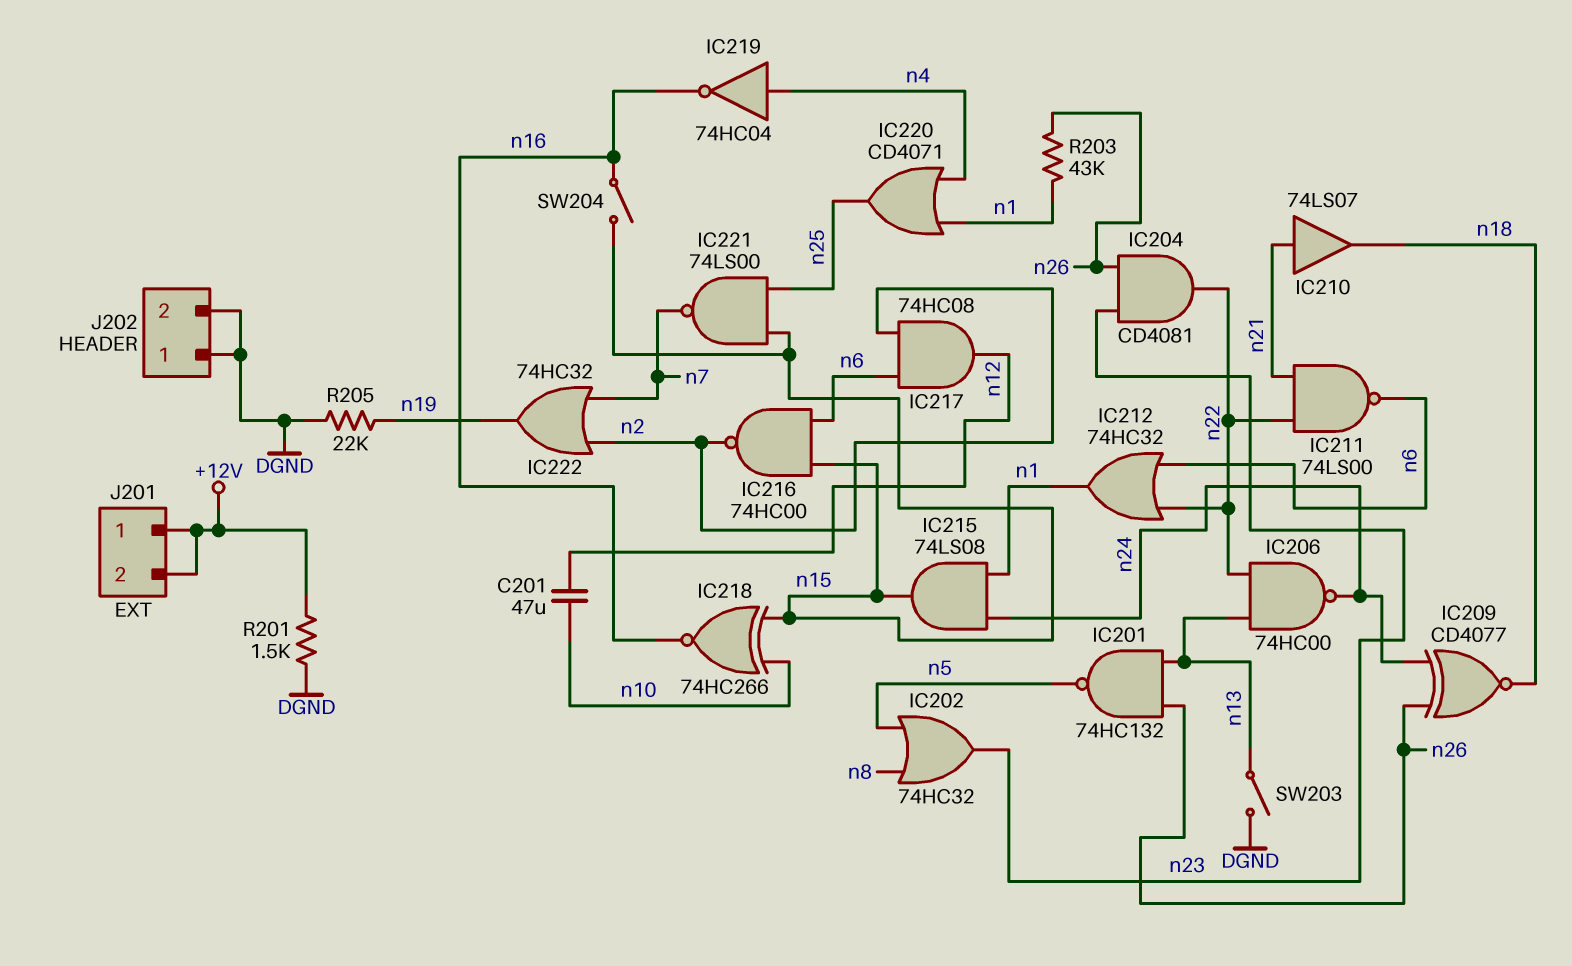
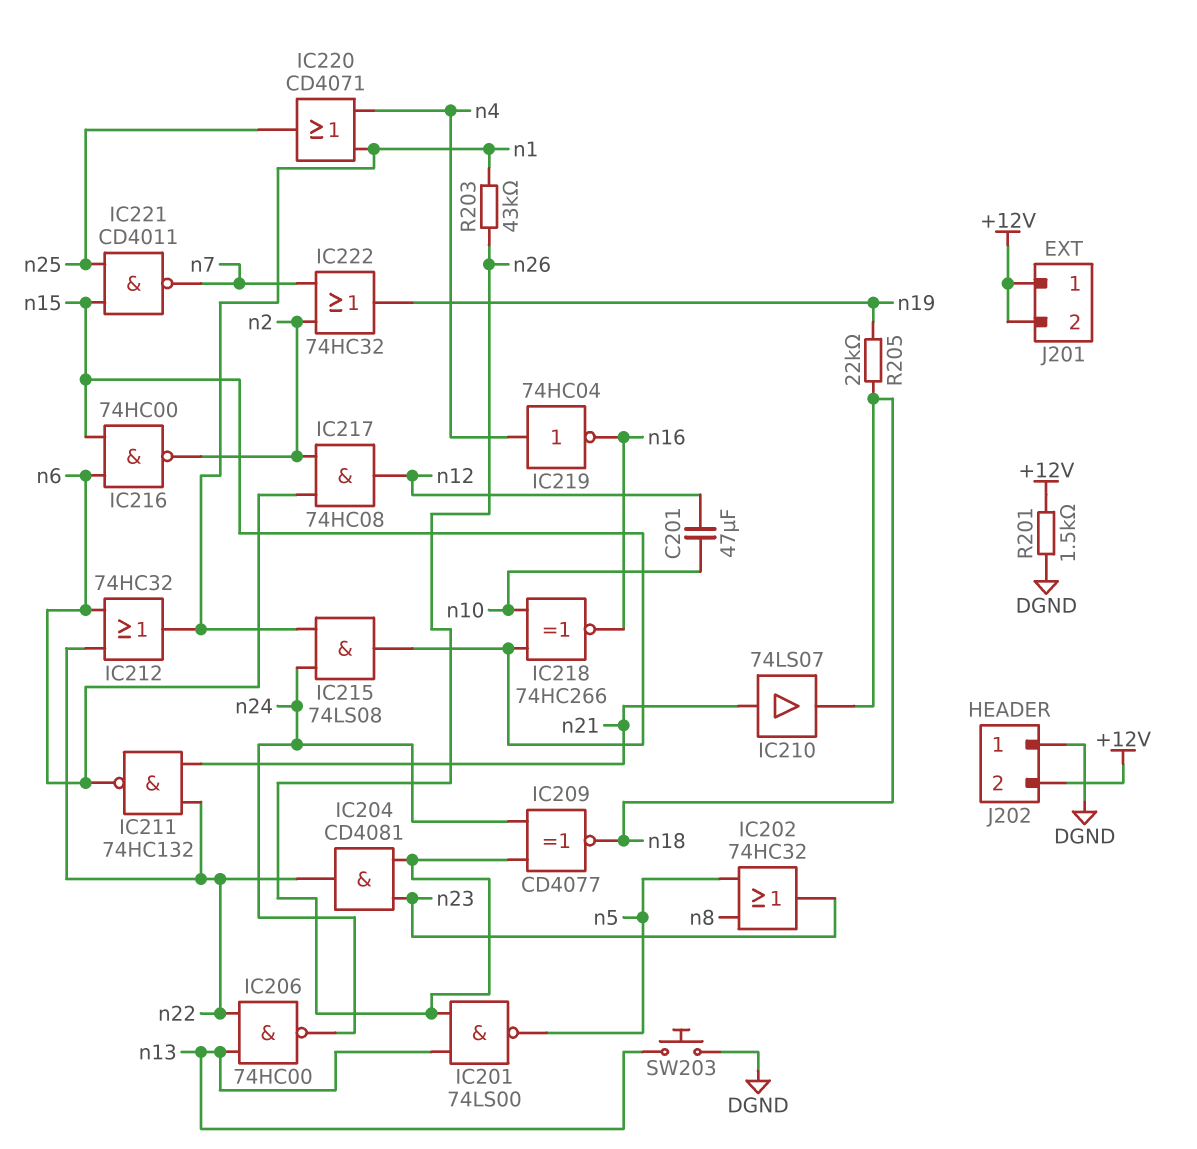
IC201: NAND 74HC132 (in n13, in n26, out n5) -> NAND 74LS00 (in n13, in n26, out n5)
IC211: NAND 74LS00 (in n21, in n22, out n6) -> NAND 74HC132 (in n21, in n22, out n6)
IC221: NAND 74LS00 (in n15, in n25, out n7) -> NAND CD4011 (in n15, in n25, out n7)
J202 pin 2: DGND -> +12V
R205: 22k (DGND, n19) -> 22k (n18, n19)
SW203: switch (DGND, n13) -> button (DGND, n13)
SW204: switch (n15, n16) -> none

